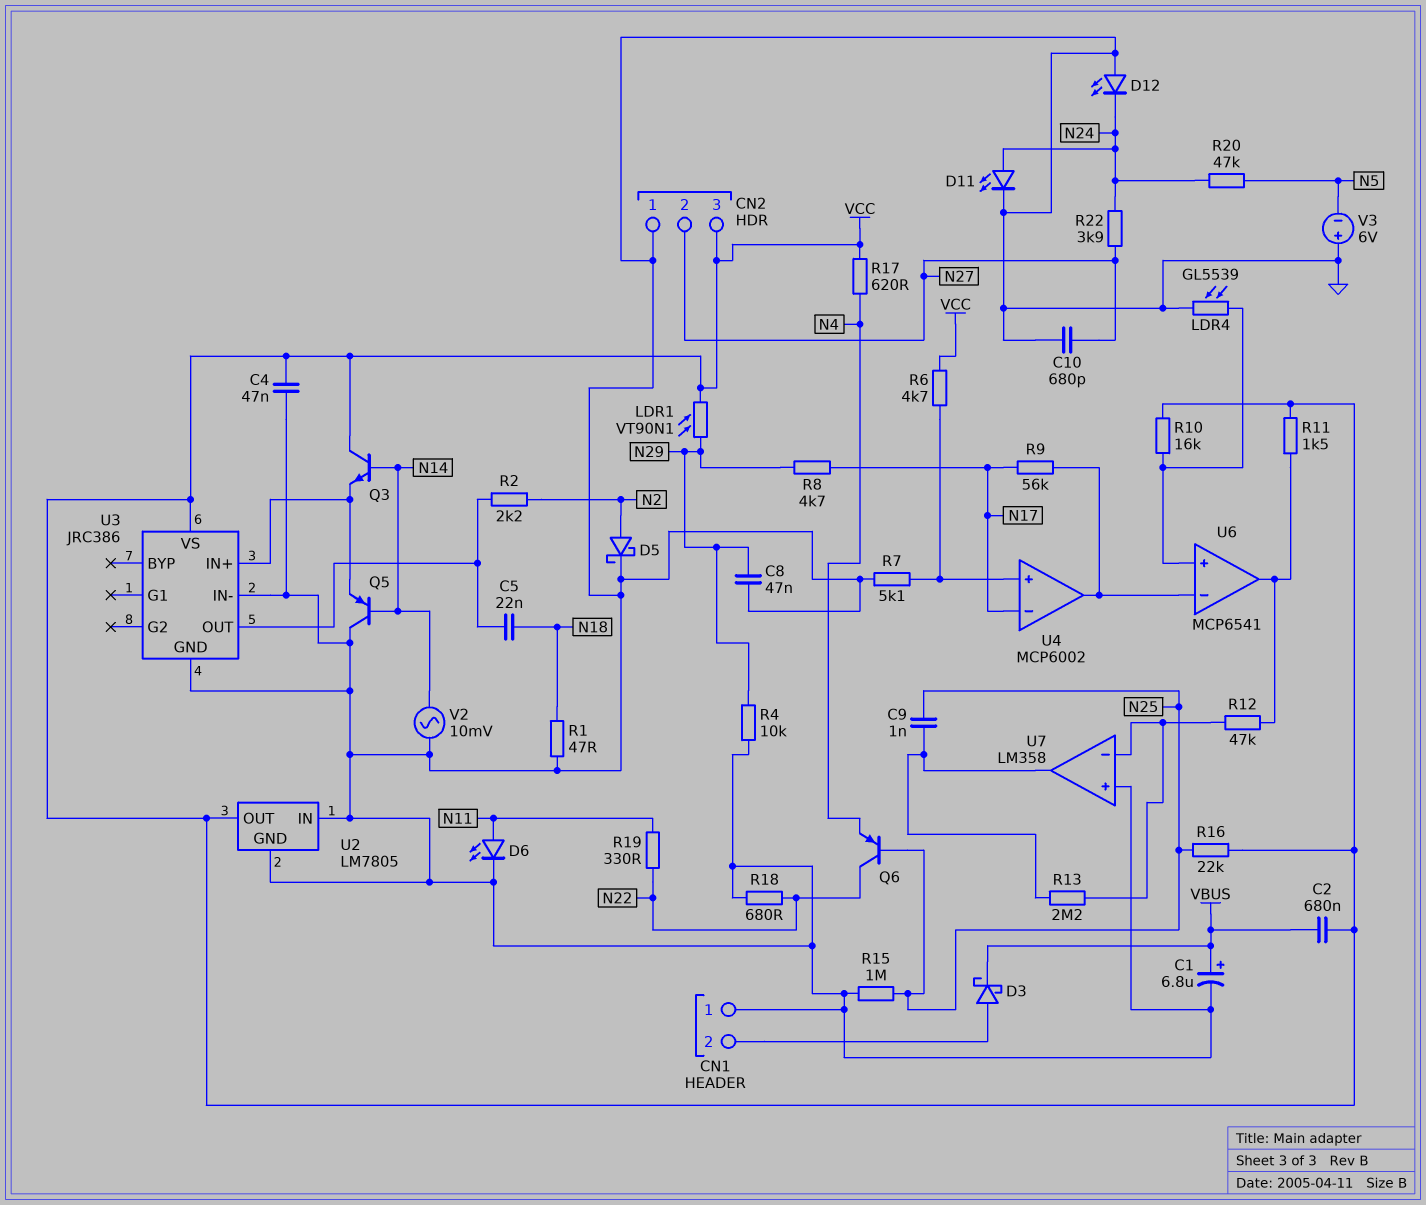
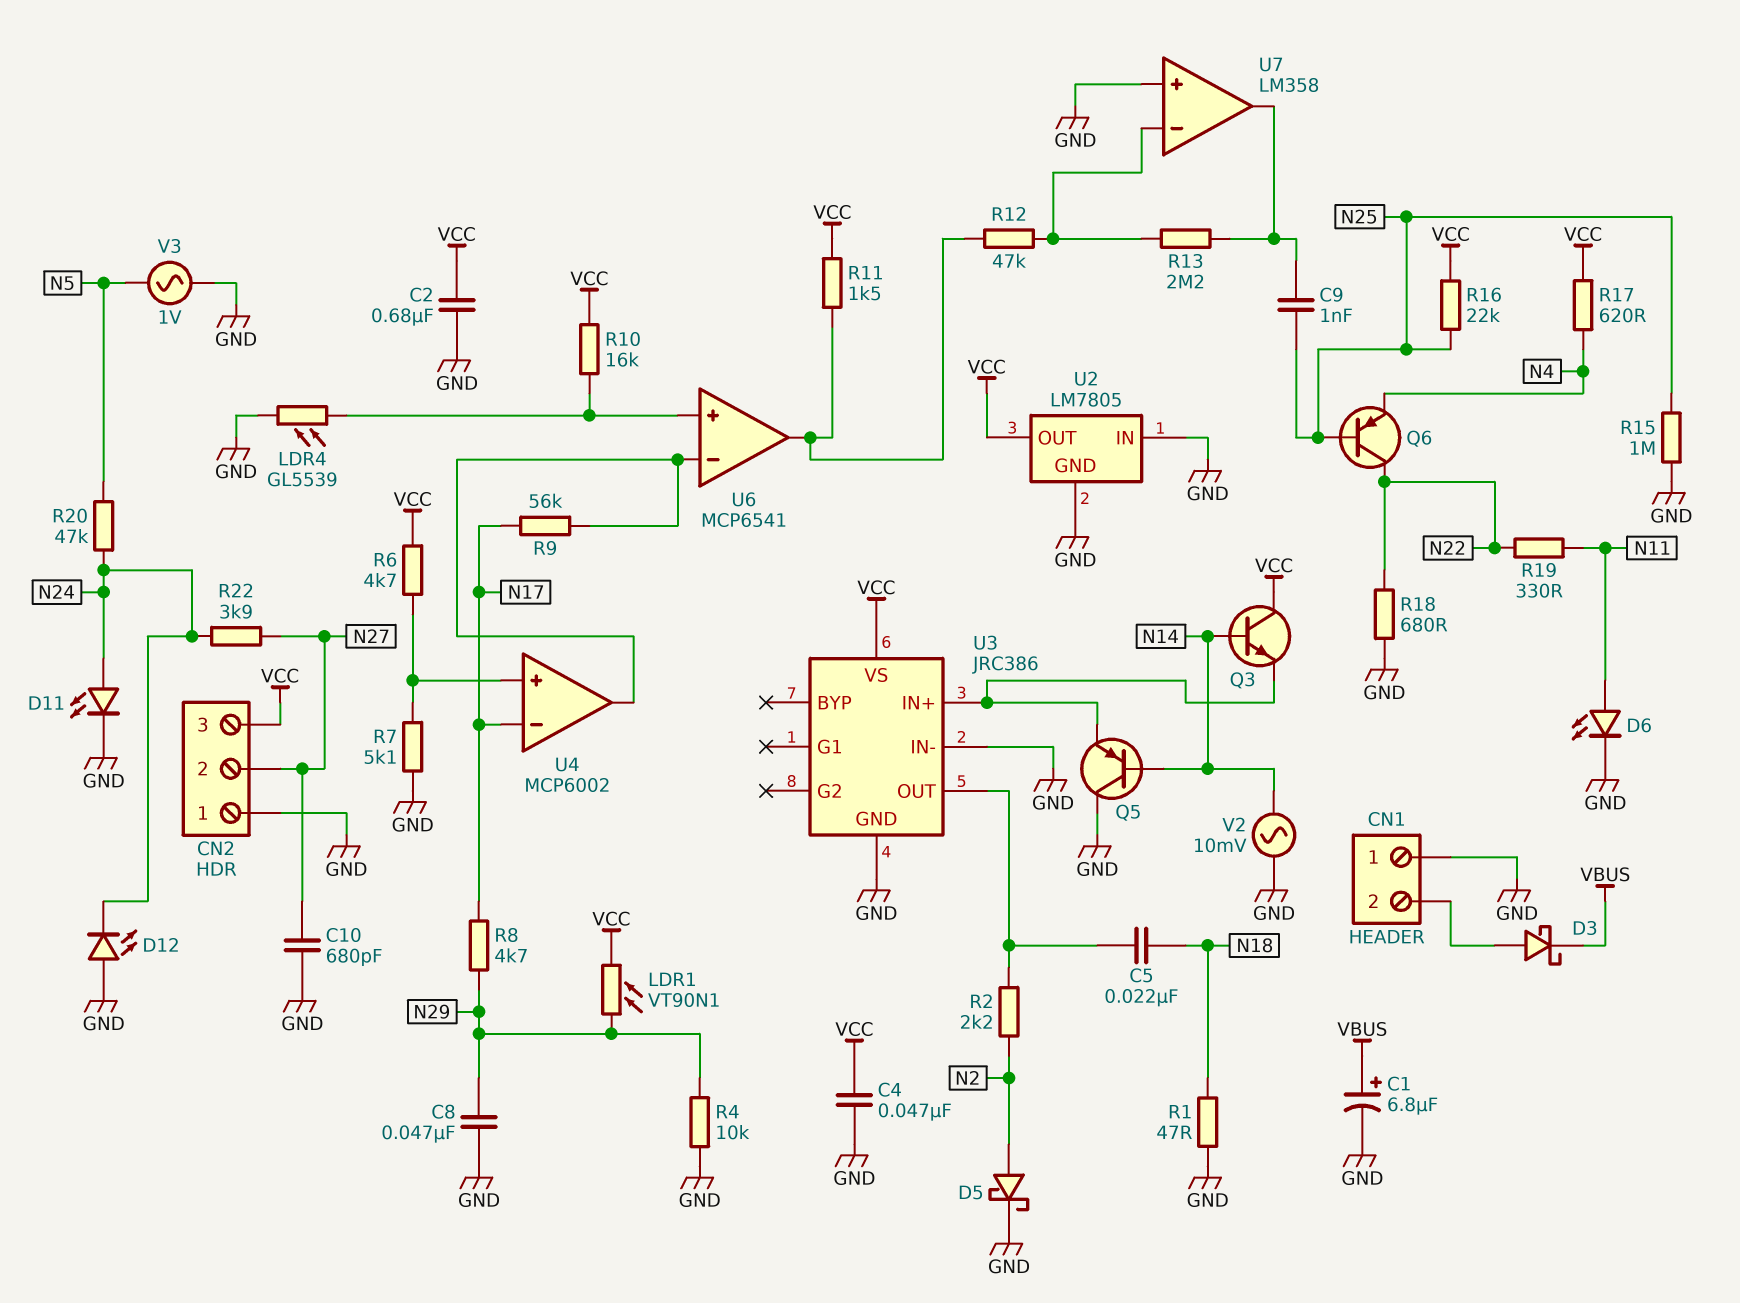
C2: 680nF (VBUS, VCC) -> 680nF (GND, VCC)
V3: 6V (plus GND, minus N5) -> AC 1V (GND, N5)

